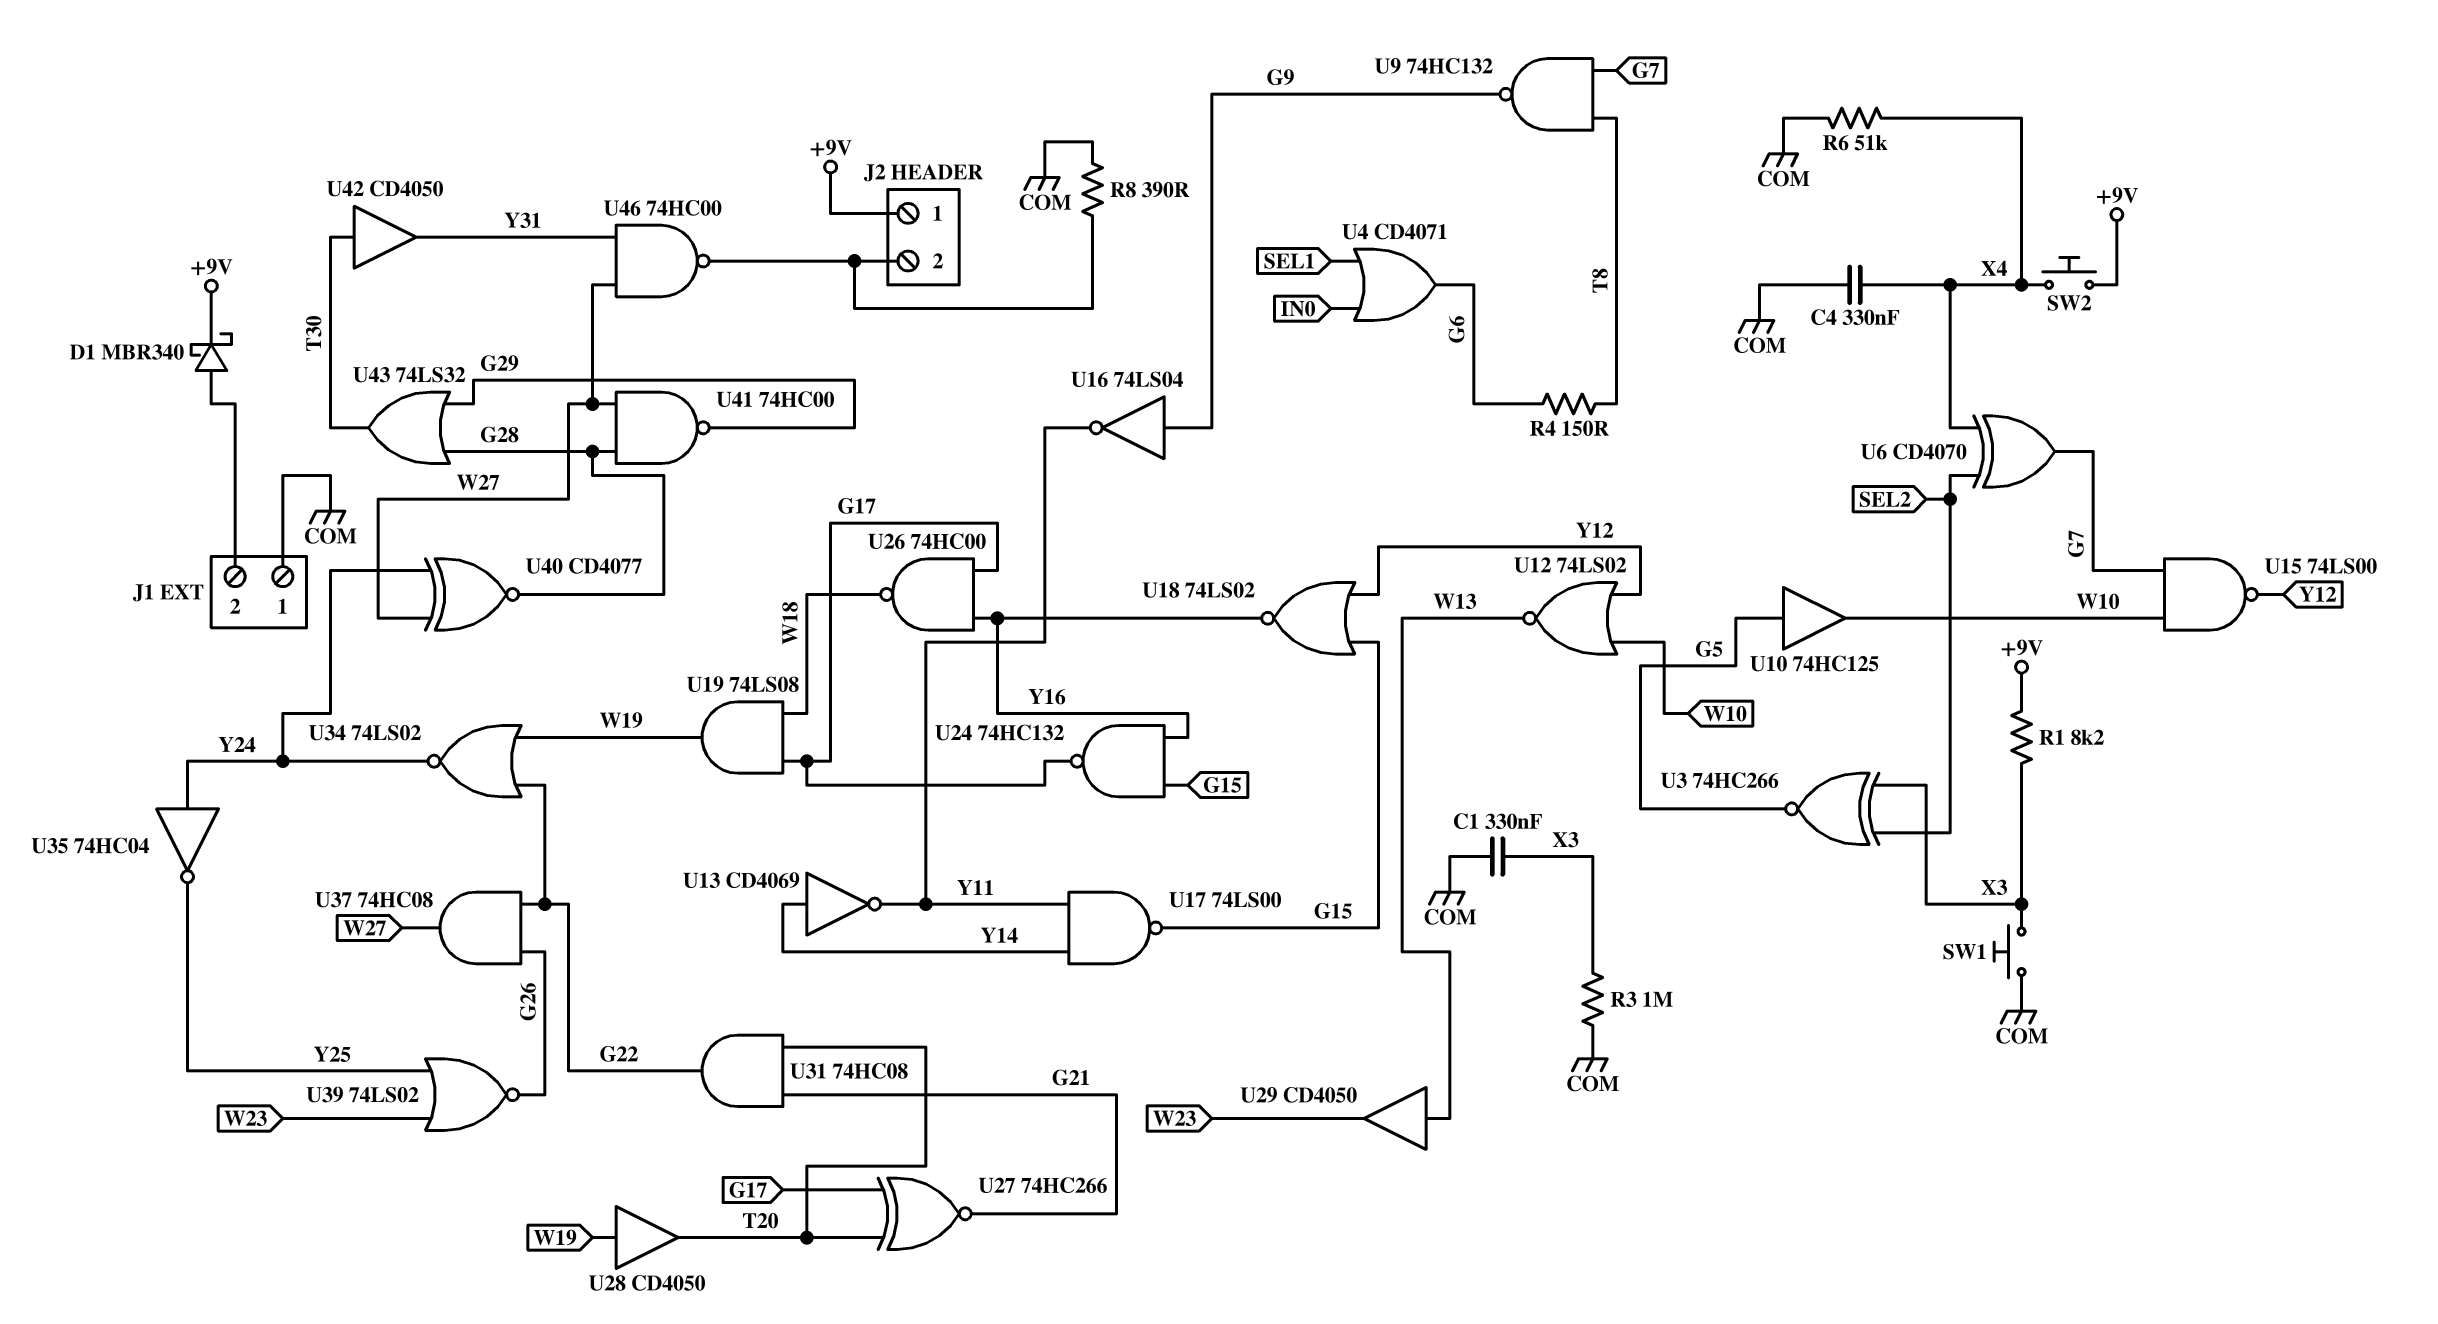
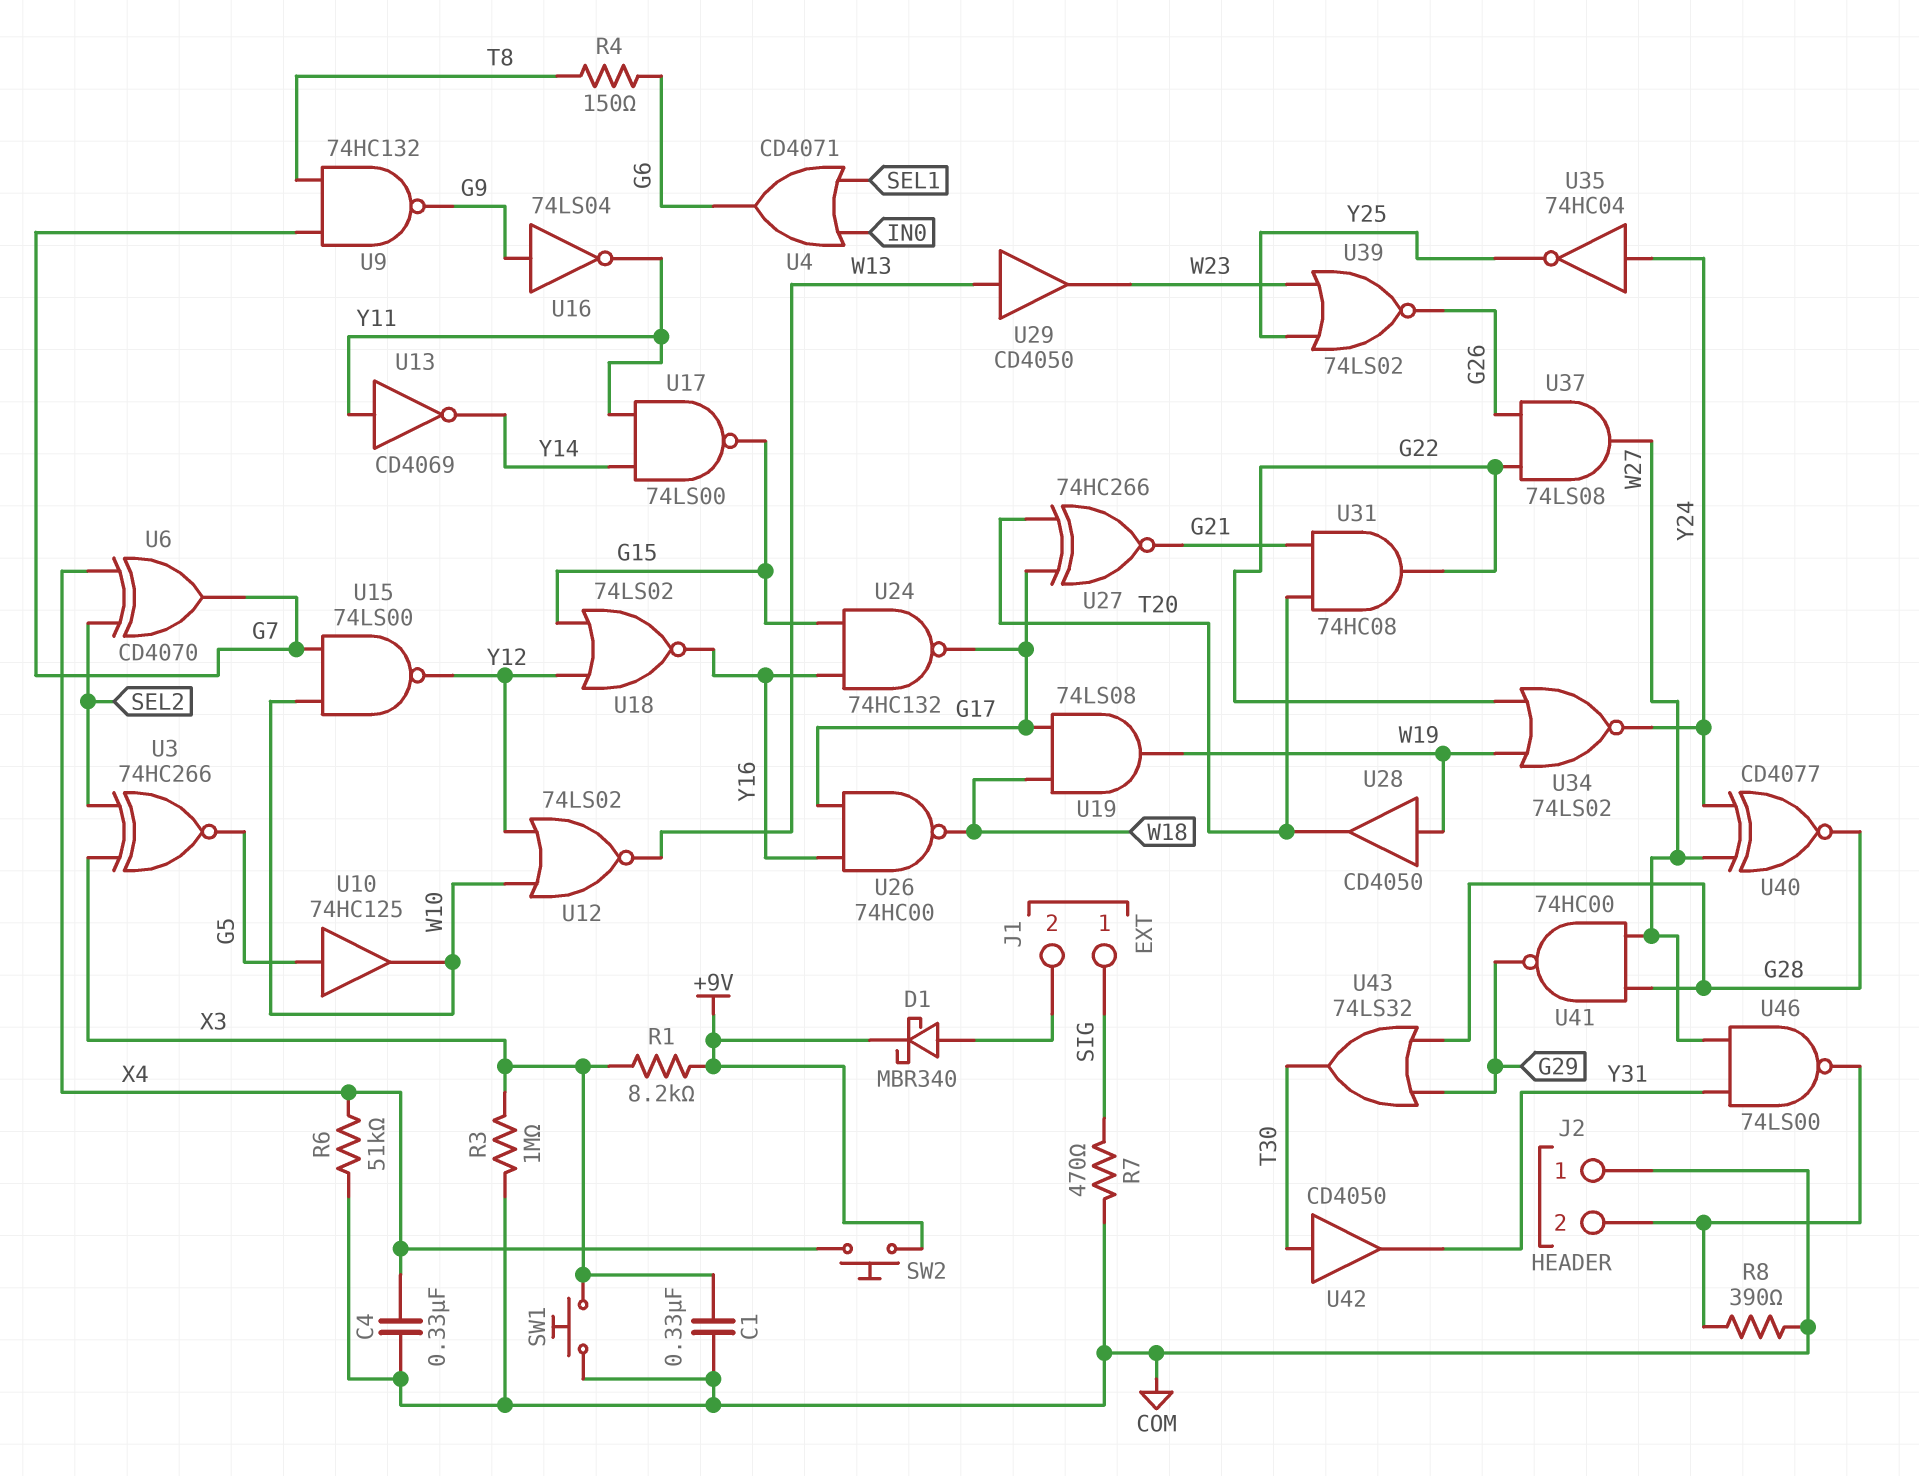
J1 pin 1: COM -> SIG
J2 pin 1: +9V -> COM
R7: none -> 470 (COM, SIG)
U13: NOT CD4069 (in Y14, out Y11) -> NOT CD4069 (in Y11, out Y14)
U37: AND 74HC08 (in G22, in G26, out W27) -> AND 74LS08 (in G22, in G26, out W27)
U46: NAND 74HC00 (in W27, in Y31, out J2/2) -> NAND 74LS00 (in W27, in Y31, out J2/2)

